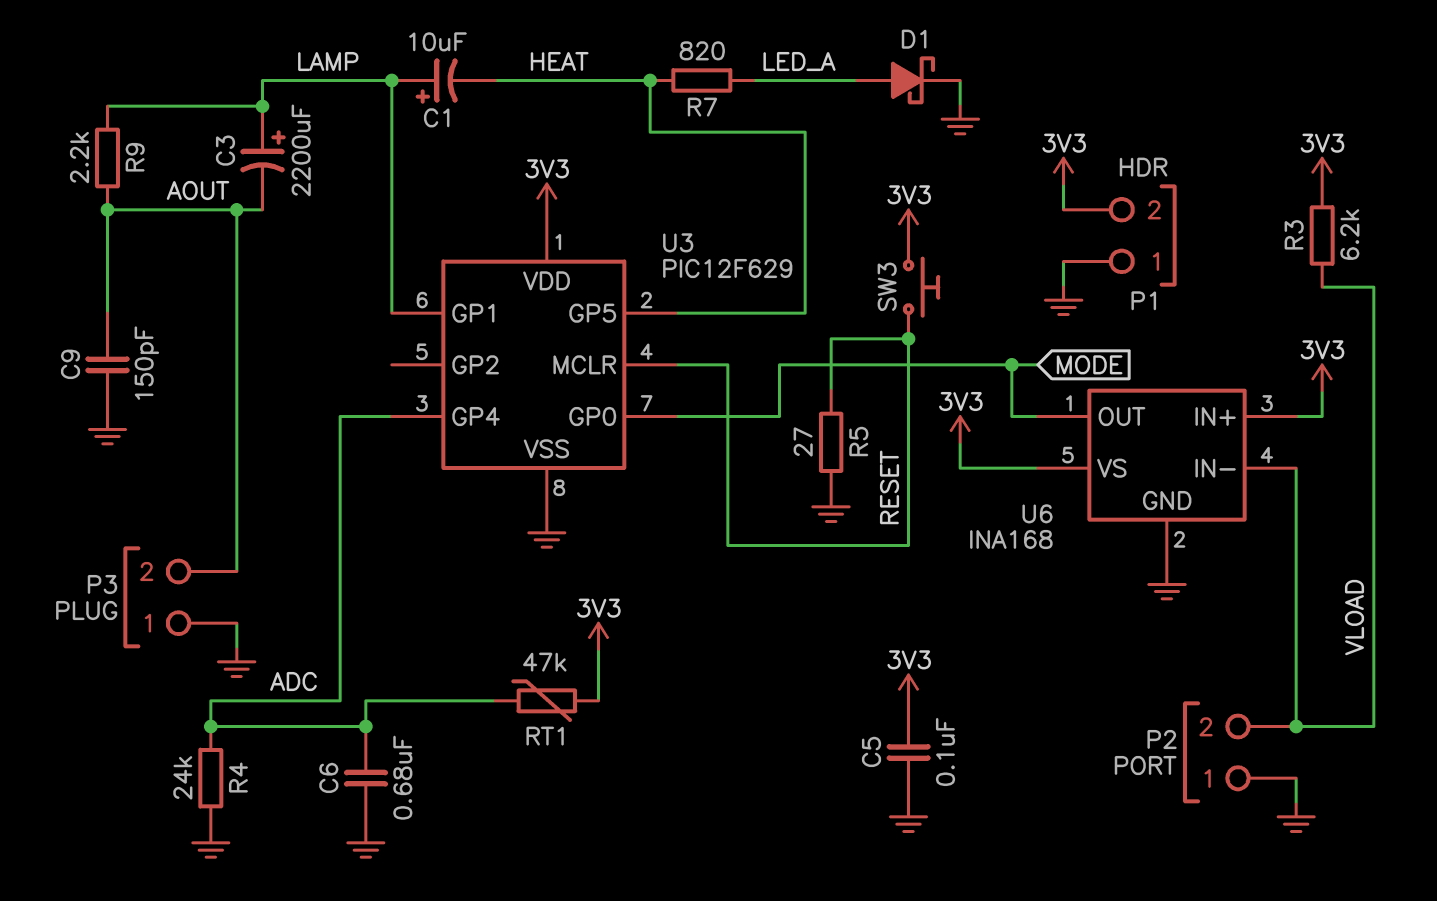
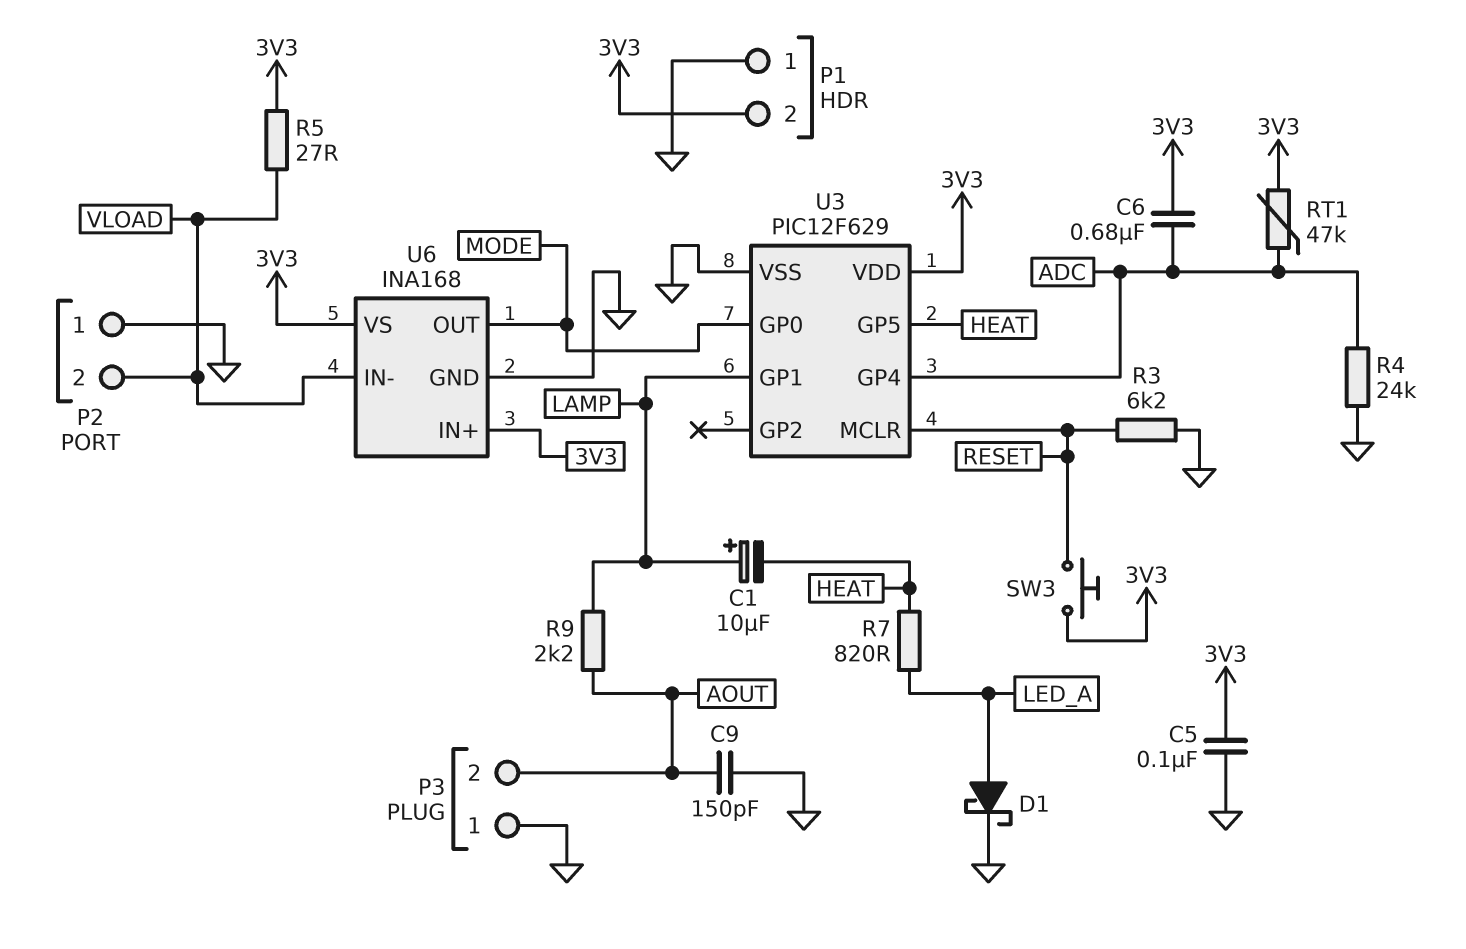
C3: 2200uF (plus LAMP, minus AOUT) -> none
C6: 680nF (ADC, GND) -> 680nF (3V3, ADC)
R3: 6.2k (3V3, VLOAD) -> 6.2k (GND, RESET)
R5: 27 (GND, RESET) -> 27 (3V3, VLOAD)

